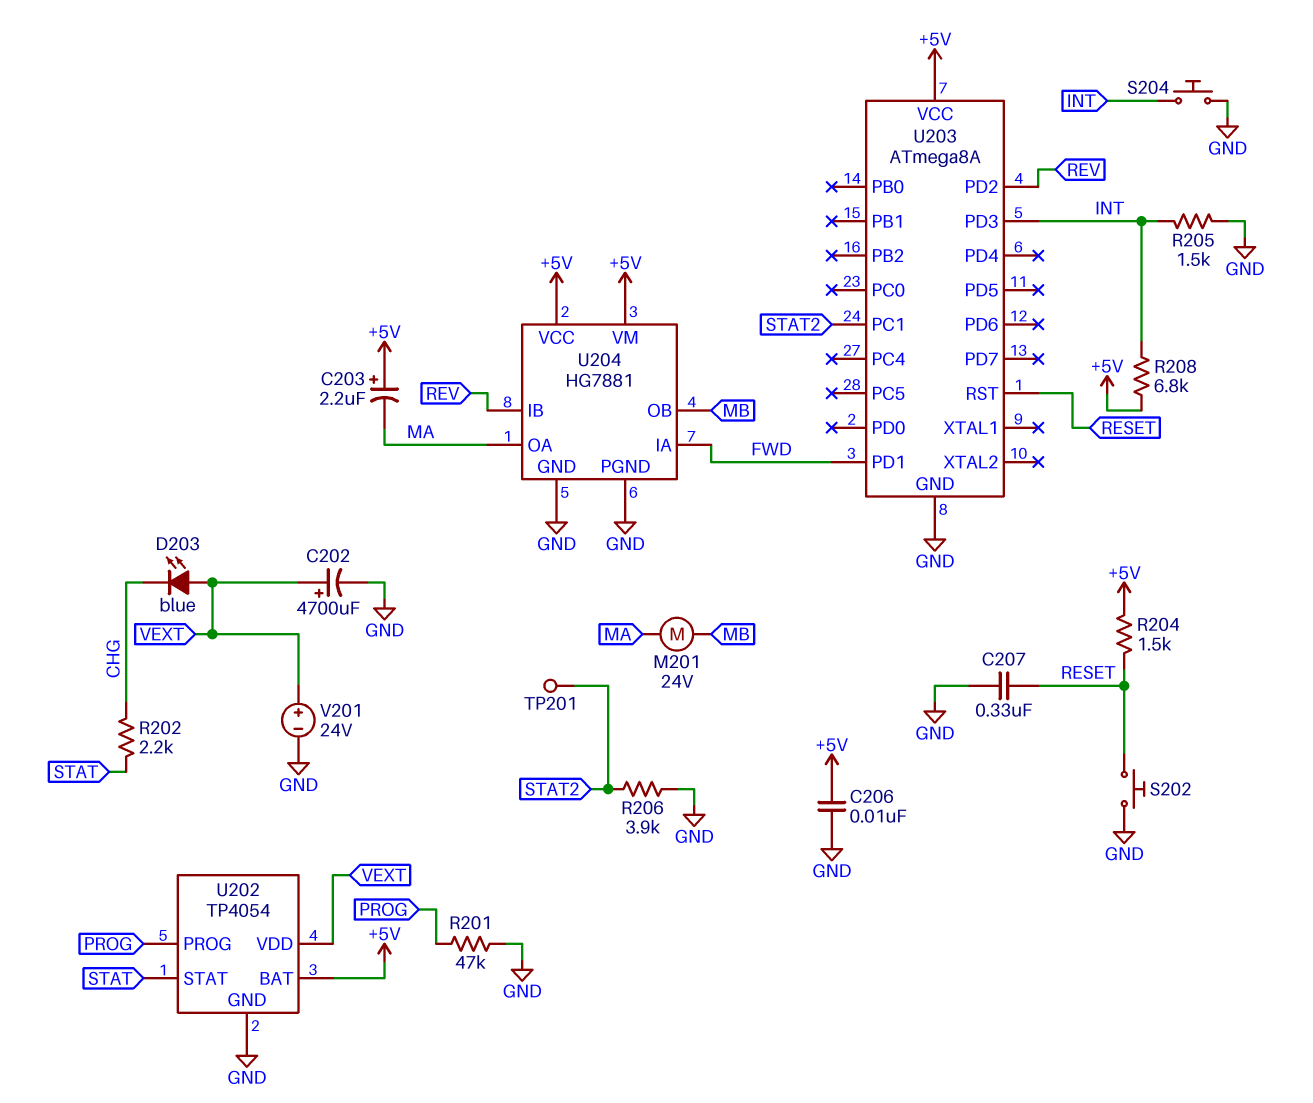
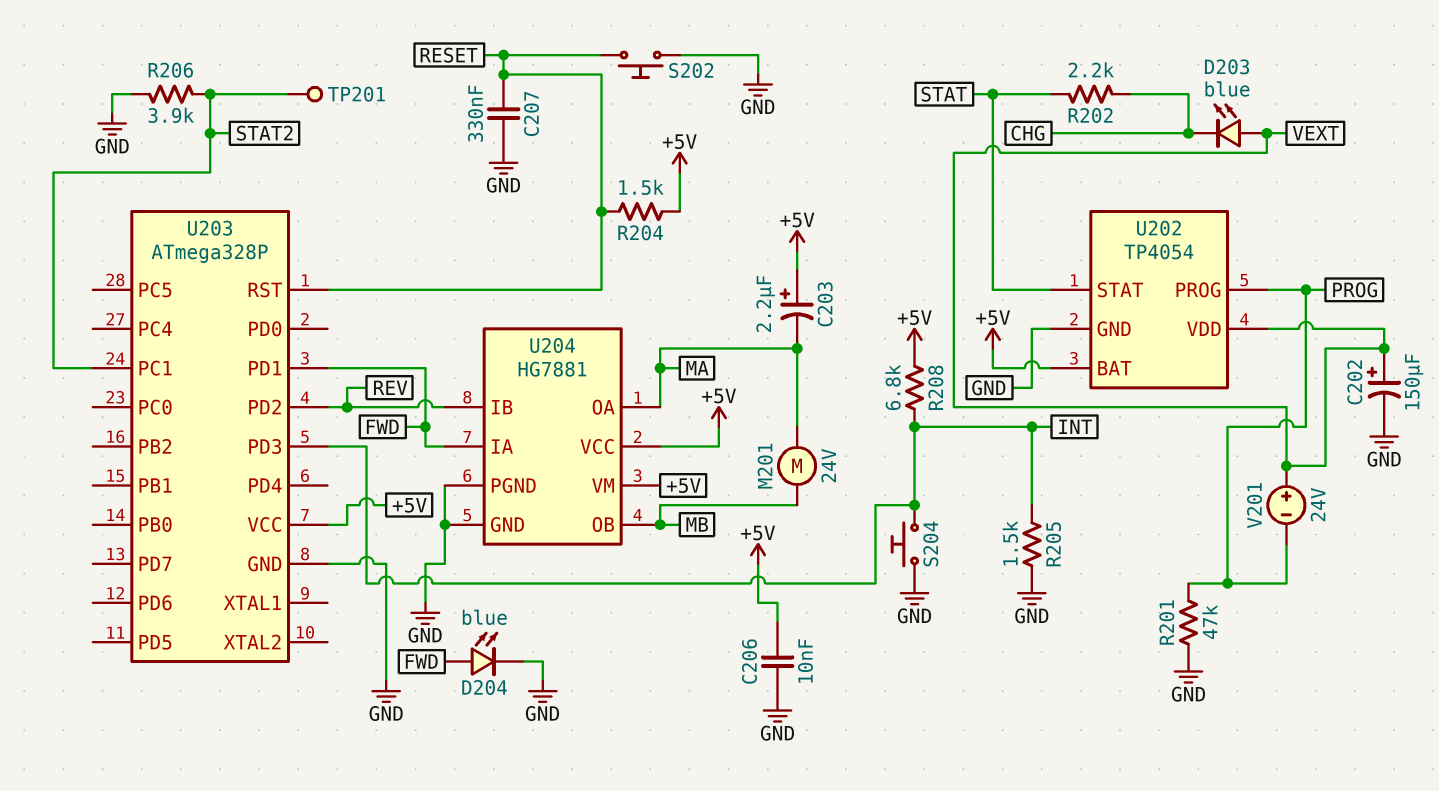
C202: 4700uF (plus VEXT, minus GND) -> 150uF (plus VEXT, minus GND)
D204: none -> LED blue (A FWD, K GND)
U203: ATmega8A -> ATmega328P
V201: 24V (plus VEXT, minus GND) -> 24V (plus VEXT, minus PROG)

